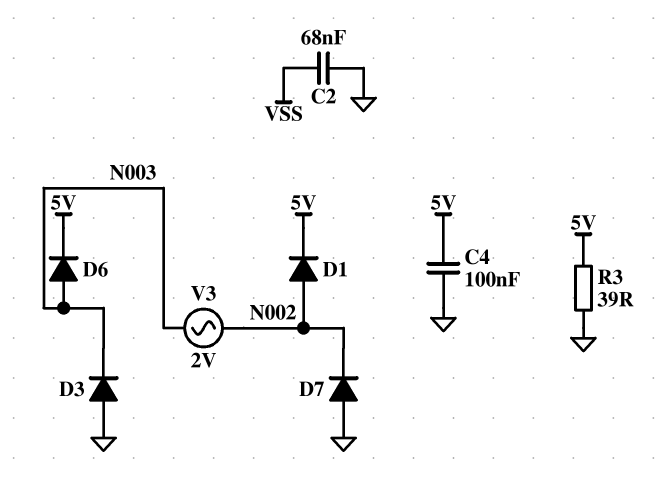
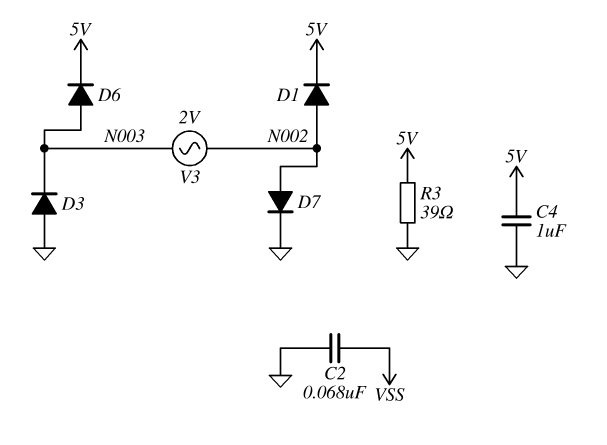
C4: 100nF (5V, GND) -> 1uF (5V, GND)
D7: diode (A GND, K N002) -> diode (A N002, K GND)

